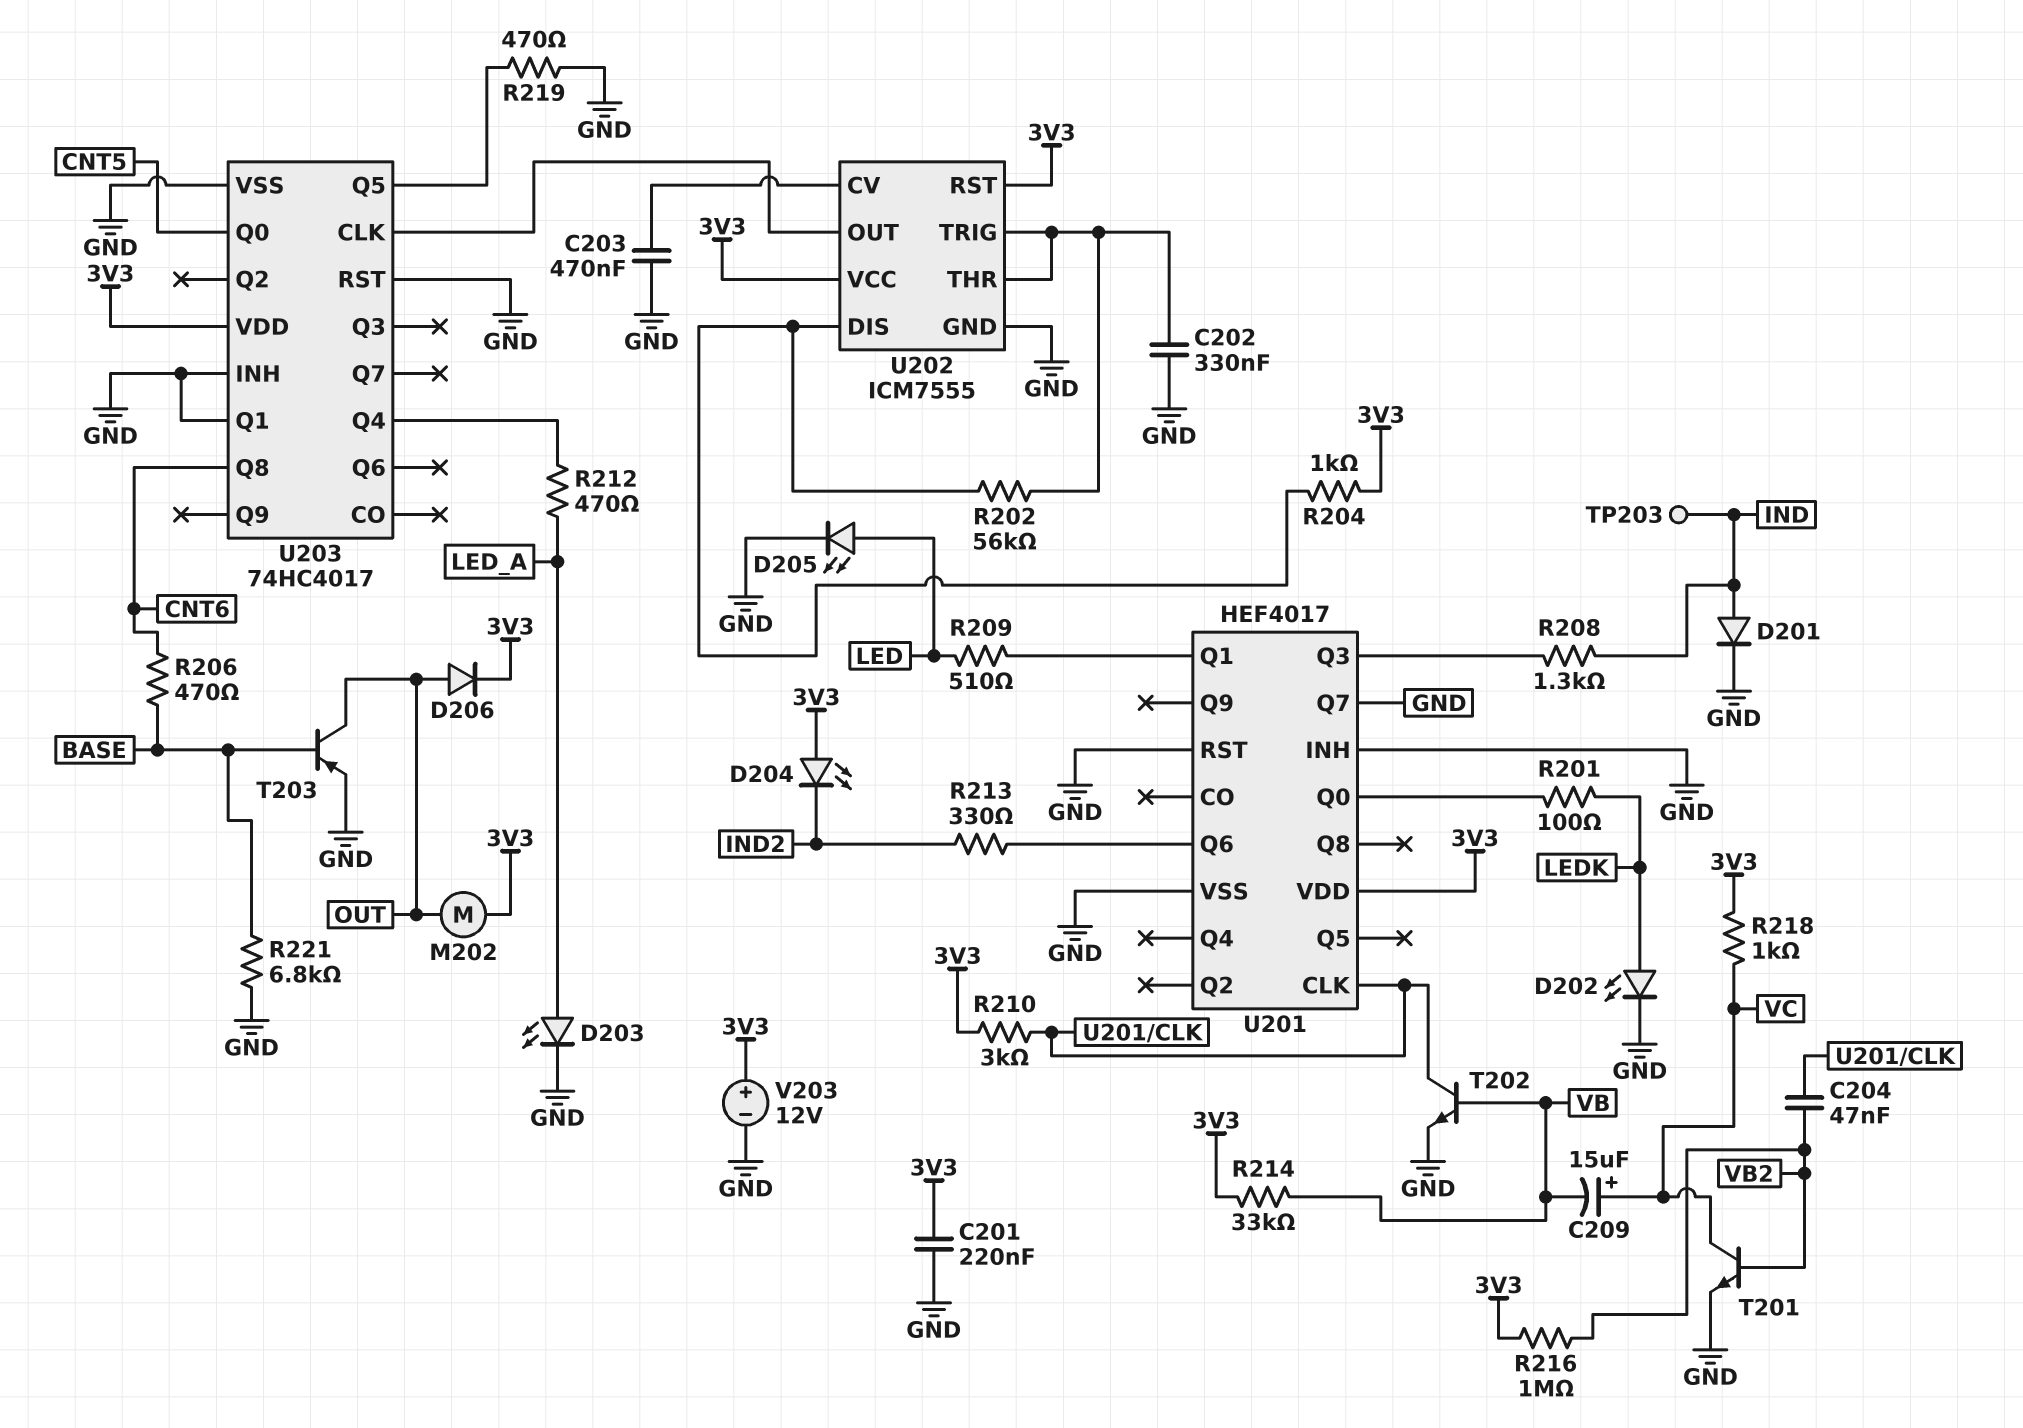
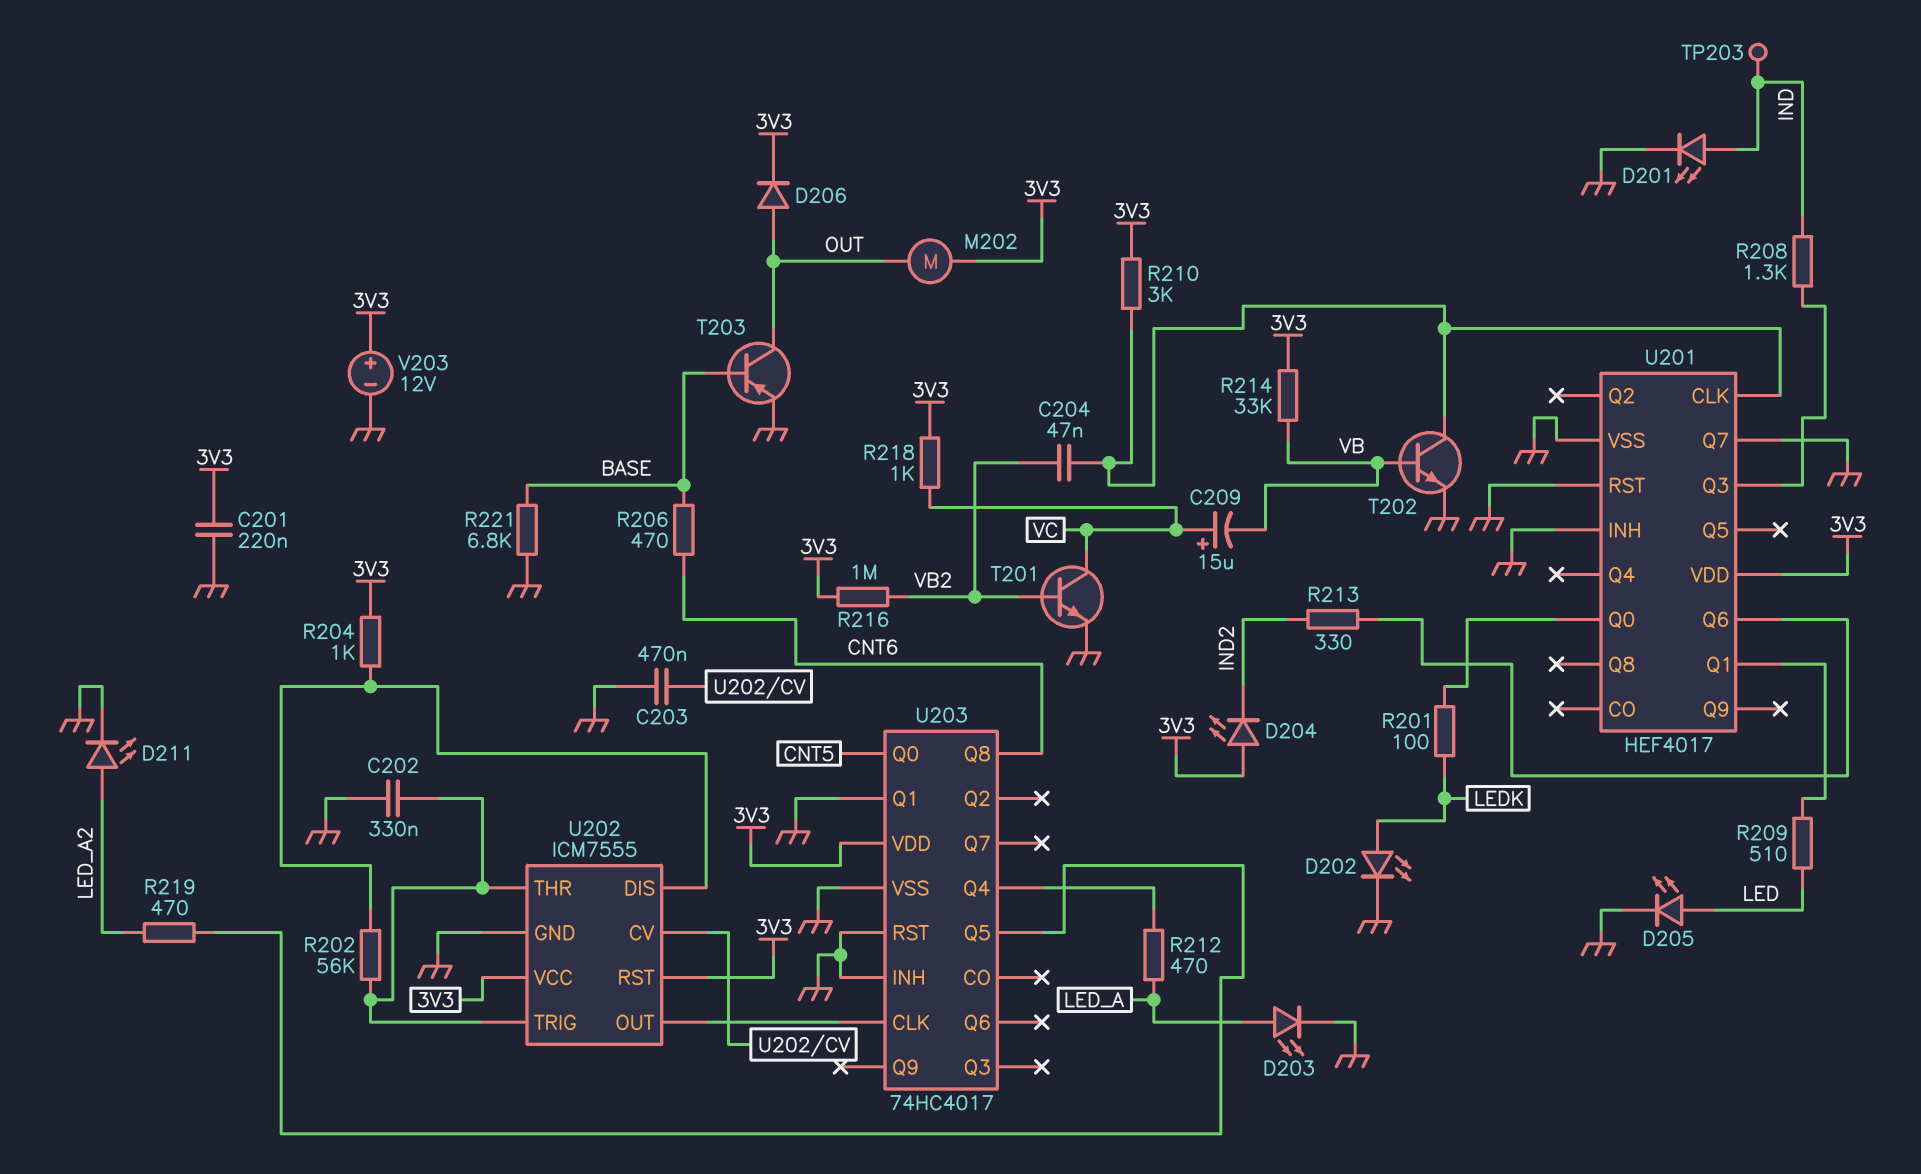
D201: diode (A IND, K GND) -> LED (A IND, K GND)
D211: none -> LED (A LED_A2, K GND)
R219: 470 (GND, U203/Q5) -> 470 (LED_A2, U203/Q5)

